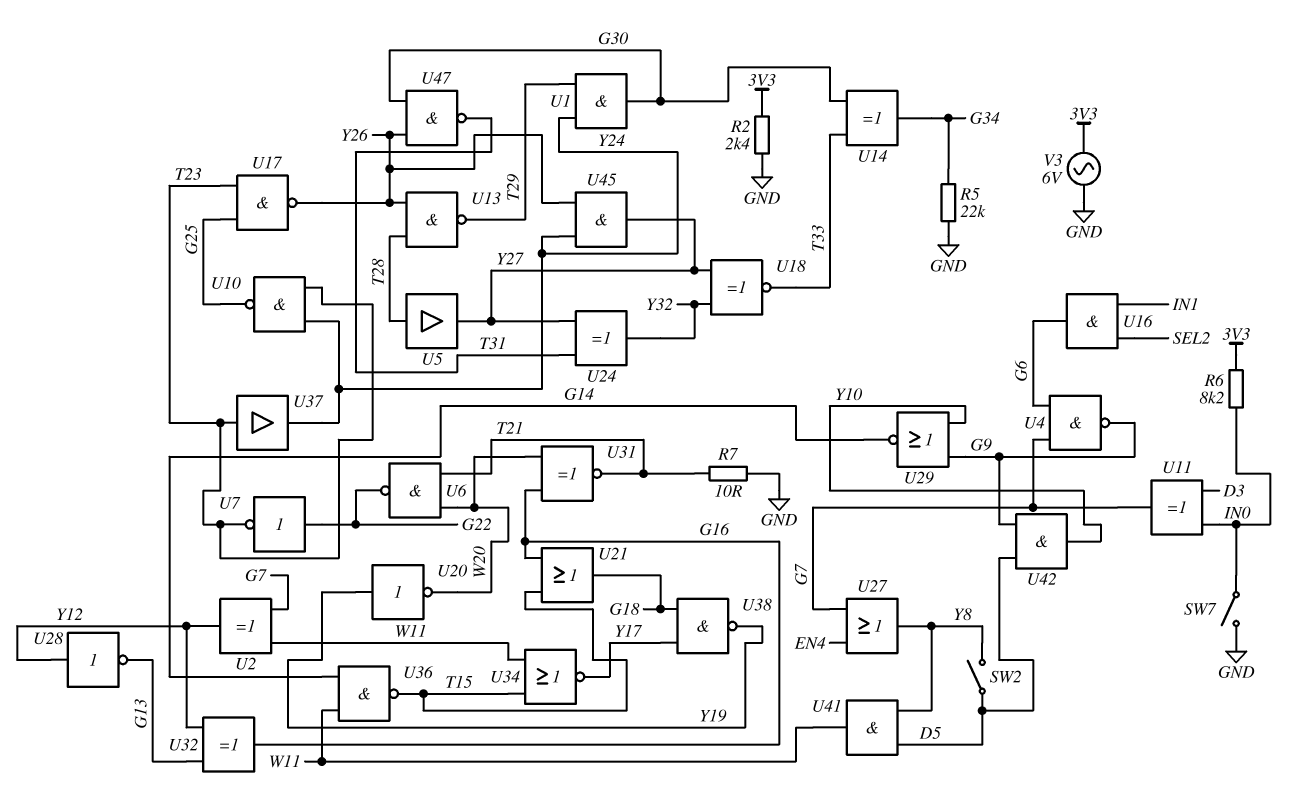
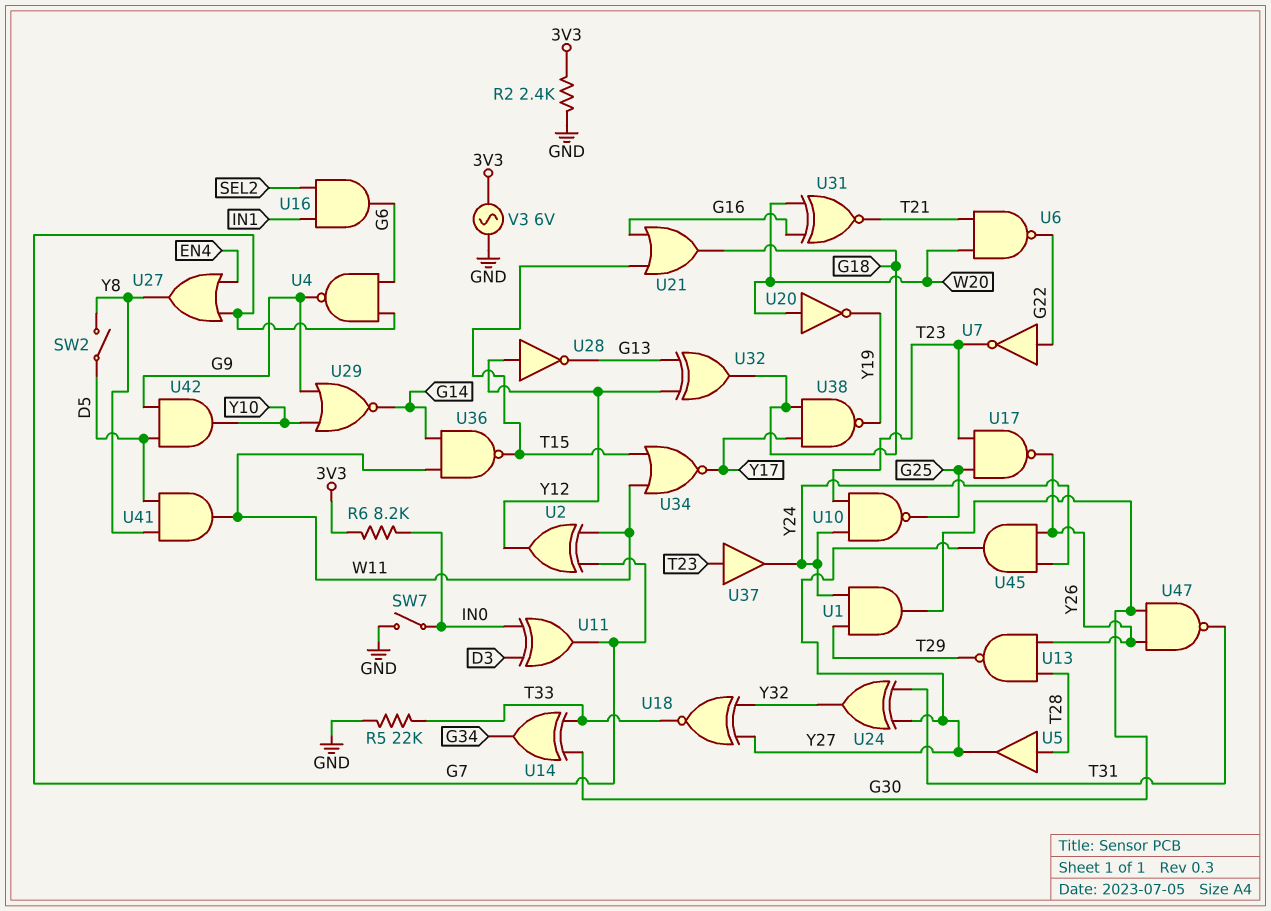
R5: 22k (G34, GND) -> 22k (GND, T33)
R7: 10 (GND, T21) -> none
U20: NOT (in Y19, out W20) -> NOT (in W20, out Y19)
U32: XOR (in G13, in Y12, out G16) -> XOR (in G13, in Y12, out G18)

